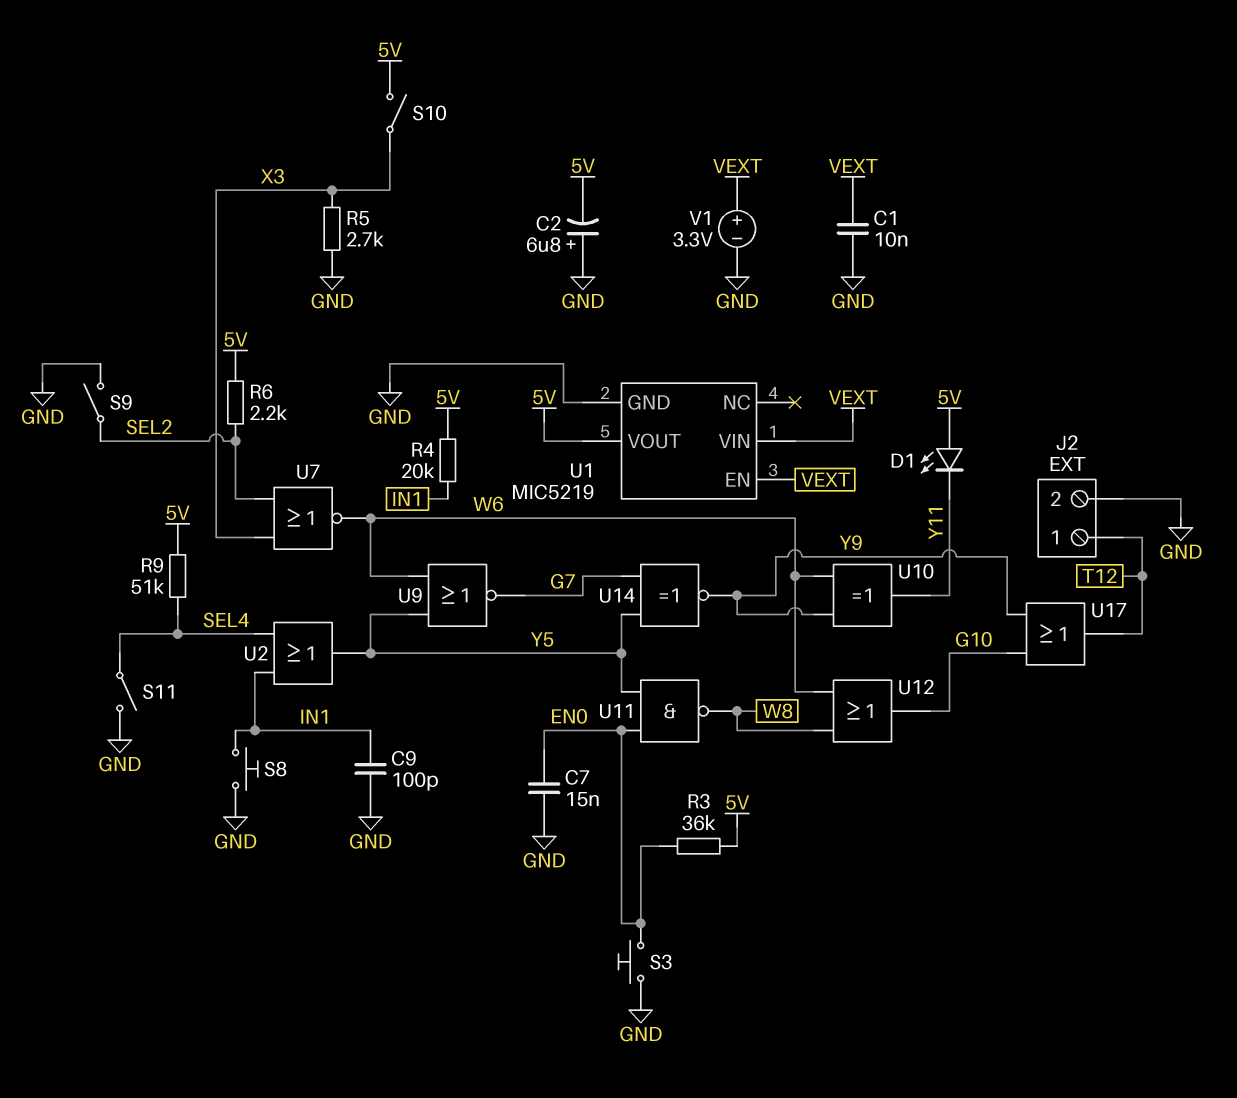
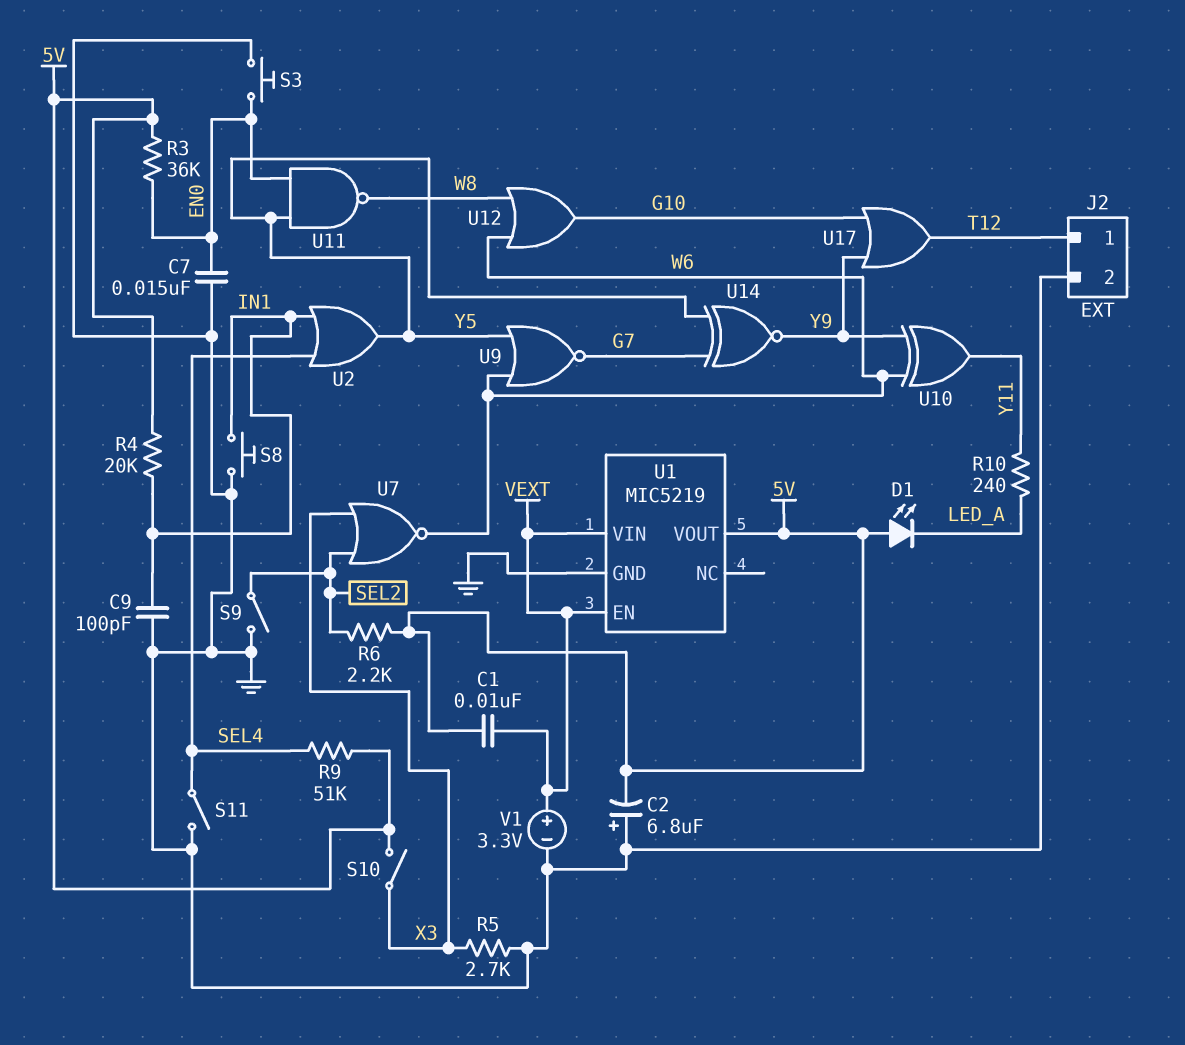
C1: 10nF (GND, VEXT) -> 10nF (5V, VEXT)
D1: LED (A 5V, K Y11) -> LED (A 5V, K LED_A)
R10: none -> 240 (LED_A, Y11)

